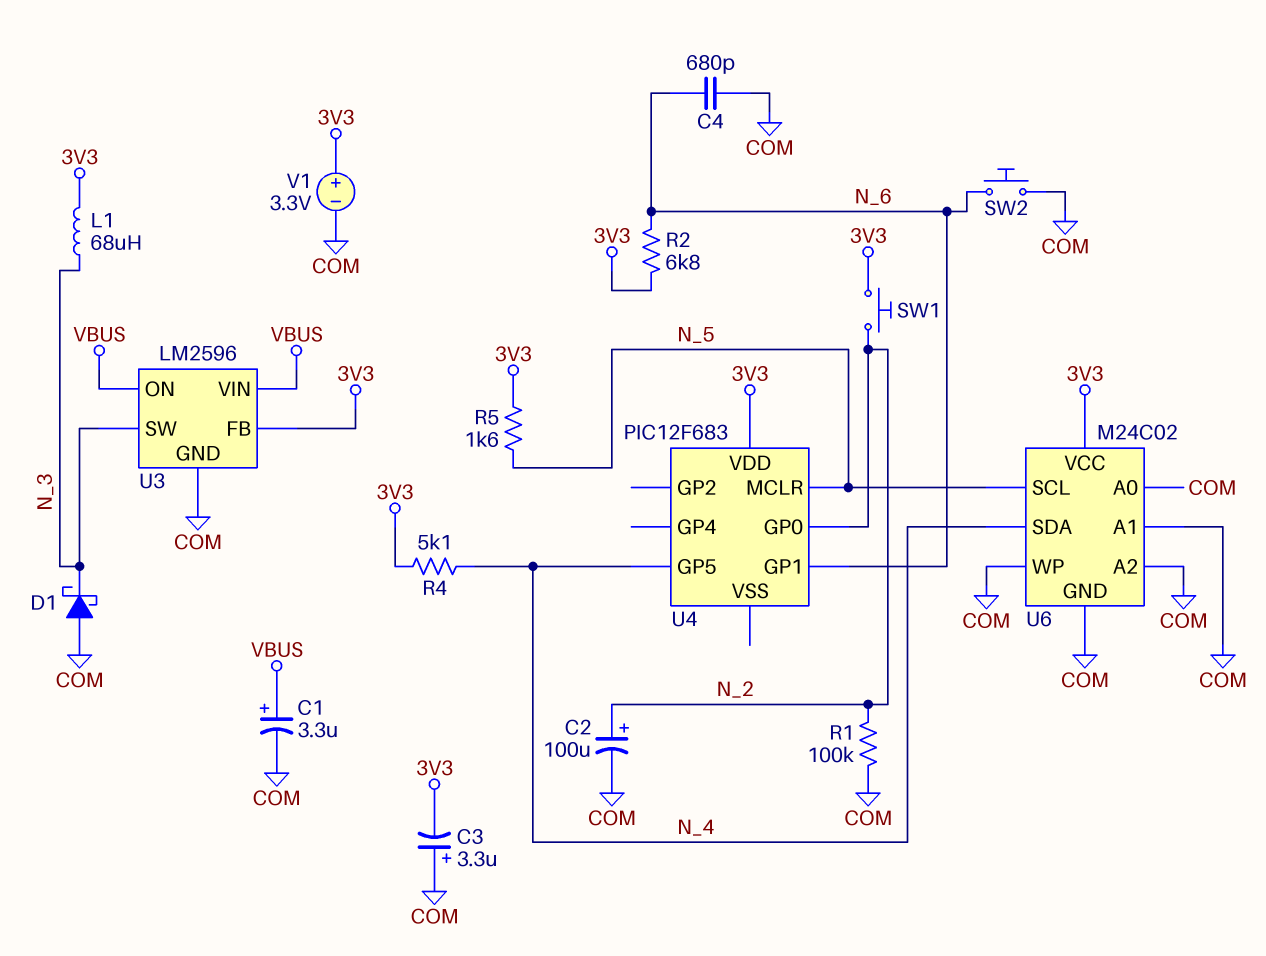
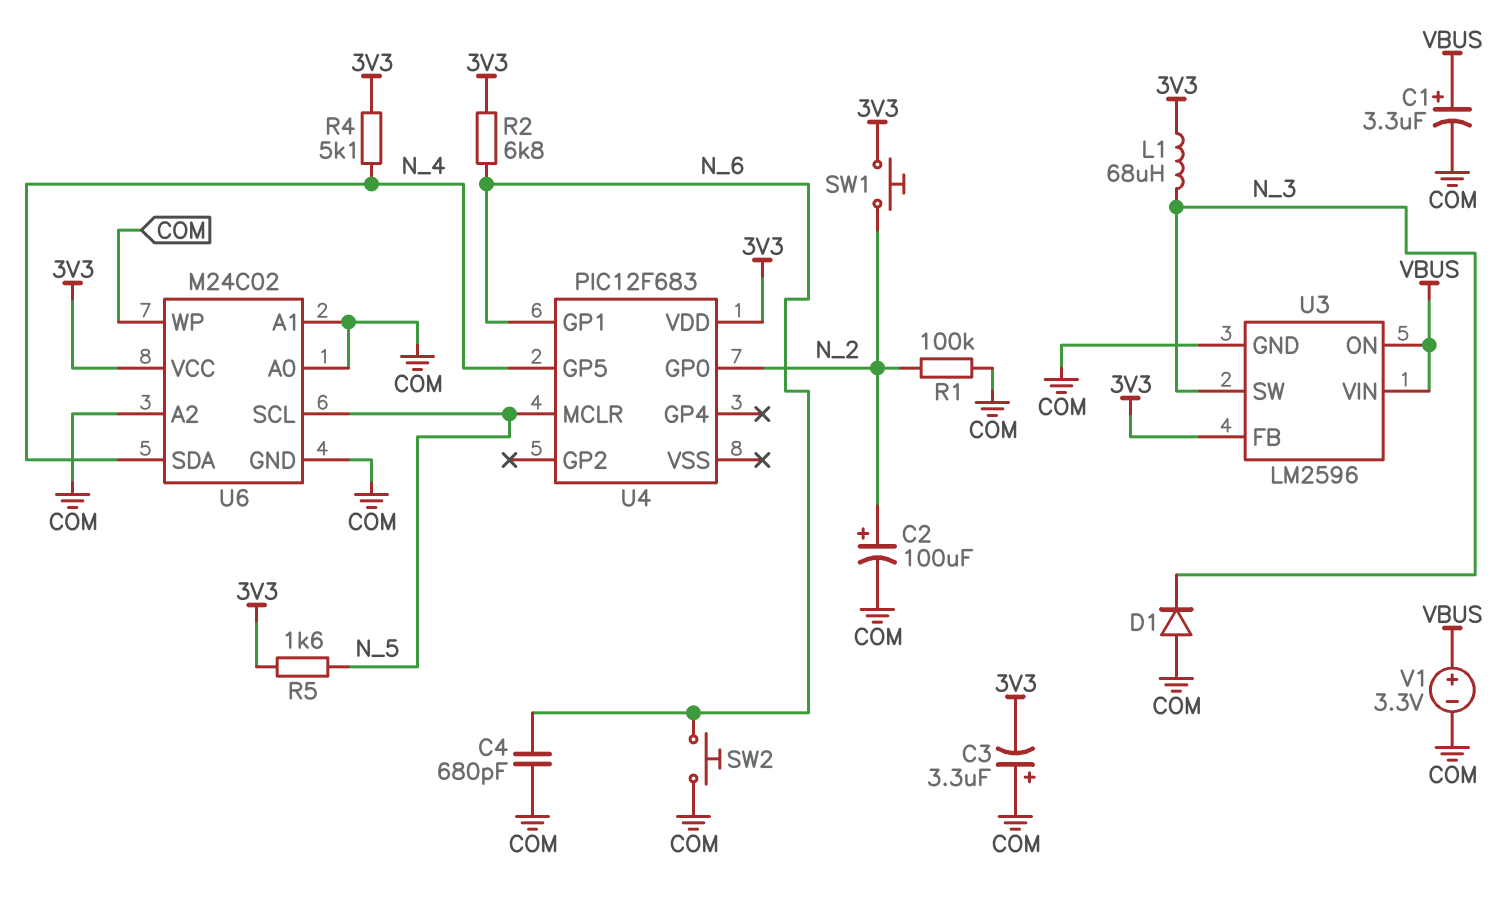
D1: schottky (A COM, K N_3) -> diode (A COM, K N_3)
V1: 3.3V (plus 3V3, minus COM) -> 3.3V (plus VBUS, minus COM)

